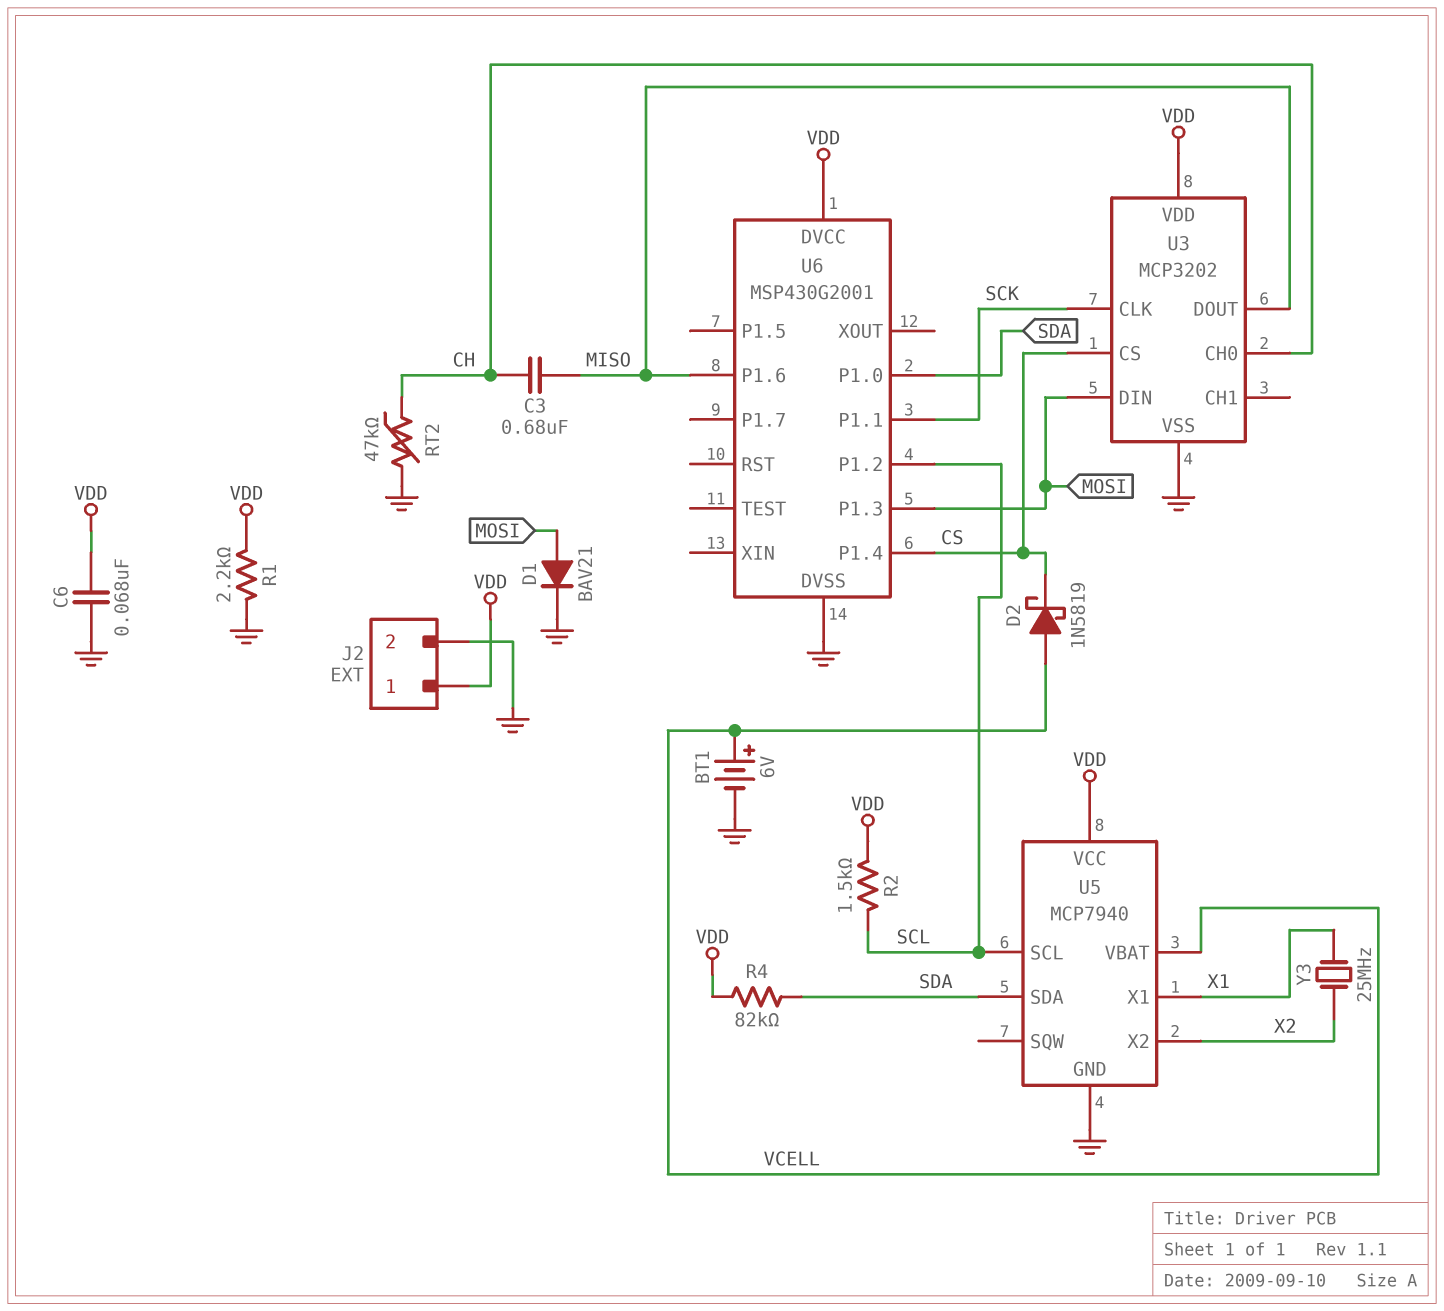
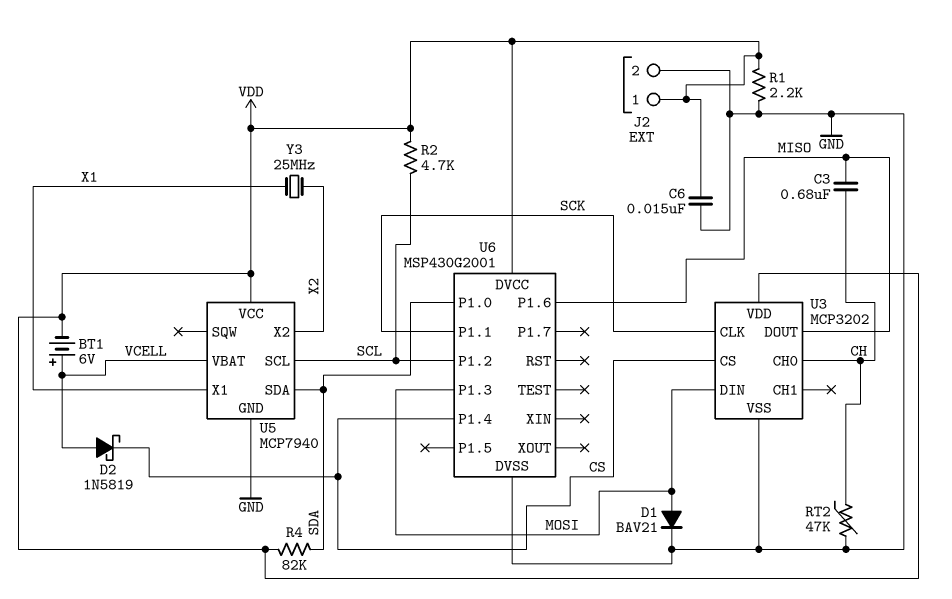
BT1: 6V (plus VCELL, minus GND) -> 6V (plus VCELL, minus VDD)
C6: 68nF (GND, VDD) -> 15nF (GND, VDD)
R2: 1.5k (SCL, VDD) -> 4.7k (SCL, VDD)

